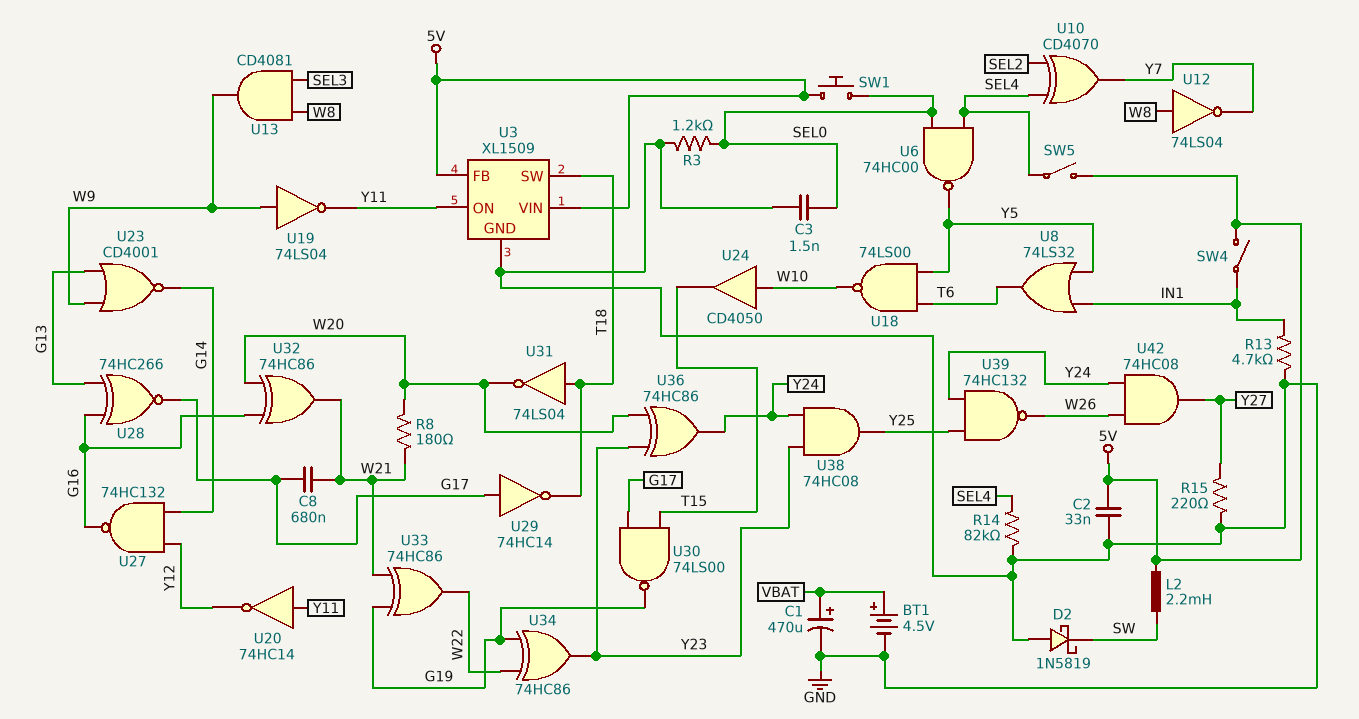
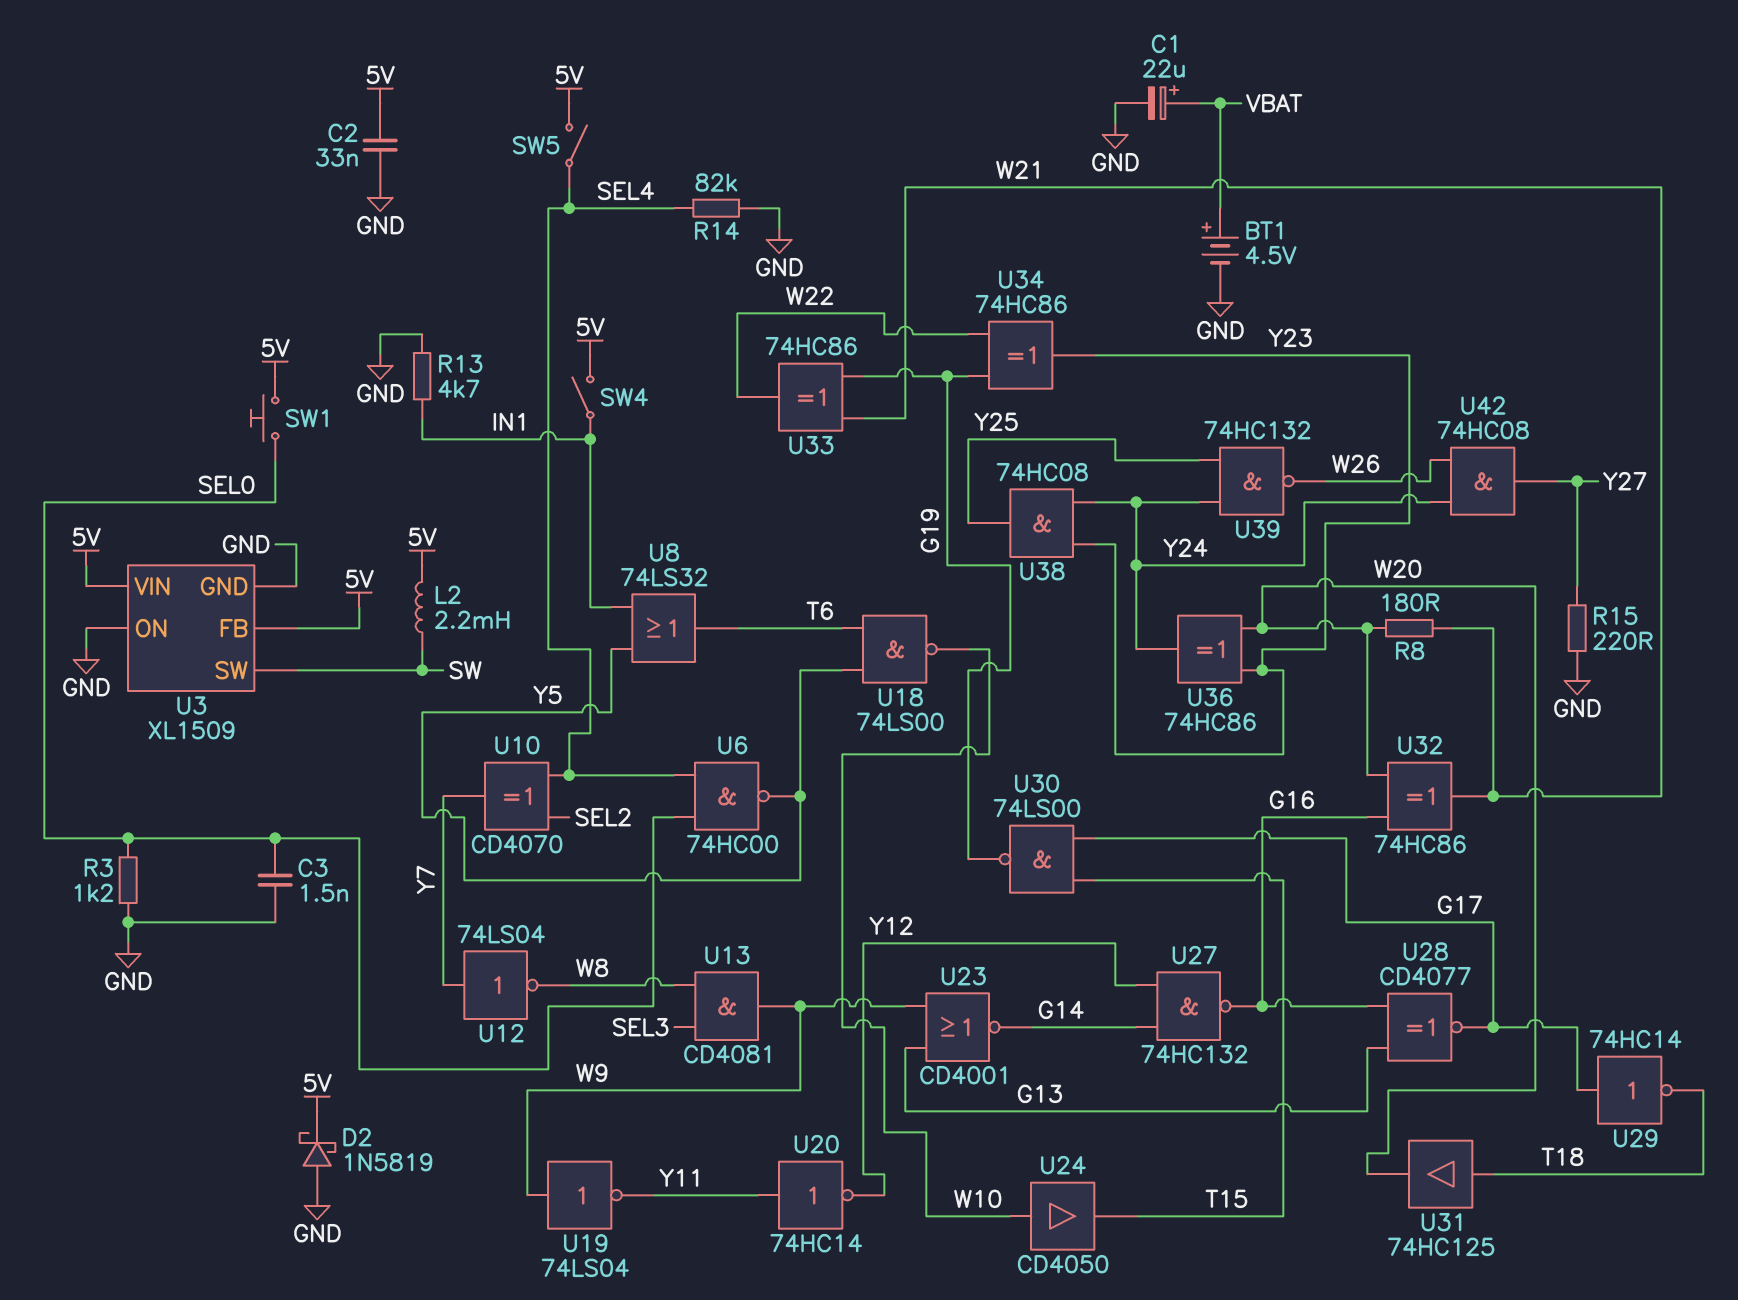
C1: 470uF (plus VBAT, minus GND) -> 22uF (plus VBAT, minus GND)
C8: 680nF (G17, W21) -> none
D2: schottky 1N5819 (A GND, K SW) -> schottky 1N5819 (A GND, K 5V)
U3 pin ON: Y11 -> GND
U3 pin SW: T18 -> SW
U12: NOT 74LS04 (in W8, out Y7) -> NOT 74LS04 (in Y7, out W8)
U28: XNOR 74HC266 (in G13, in G16, out G17) -> XNOR CD4077 (in G13, in G16, out G17)
U31: NOT 74LS04 (in T18, out W20) -> buffer 74HC125 (in T18, out W20)

